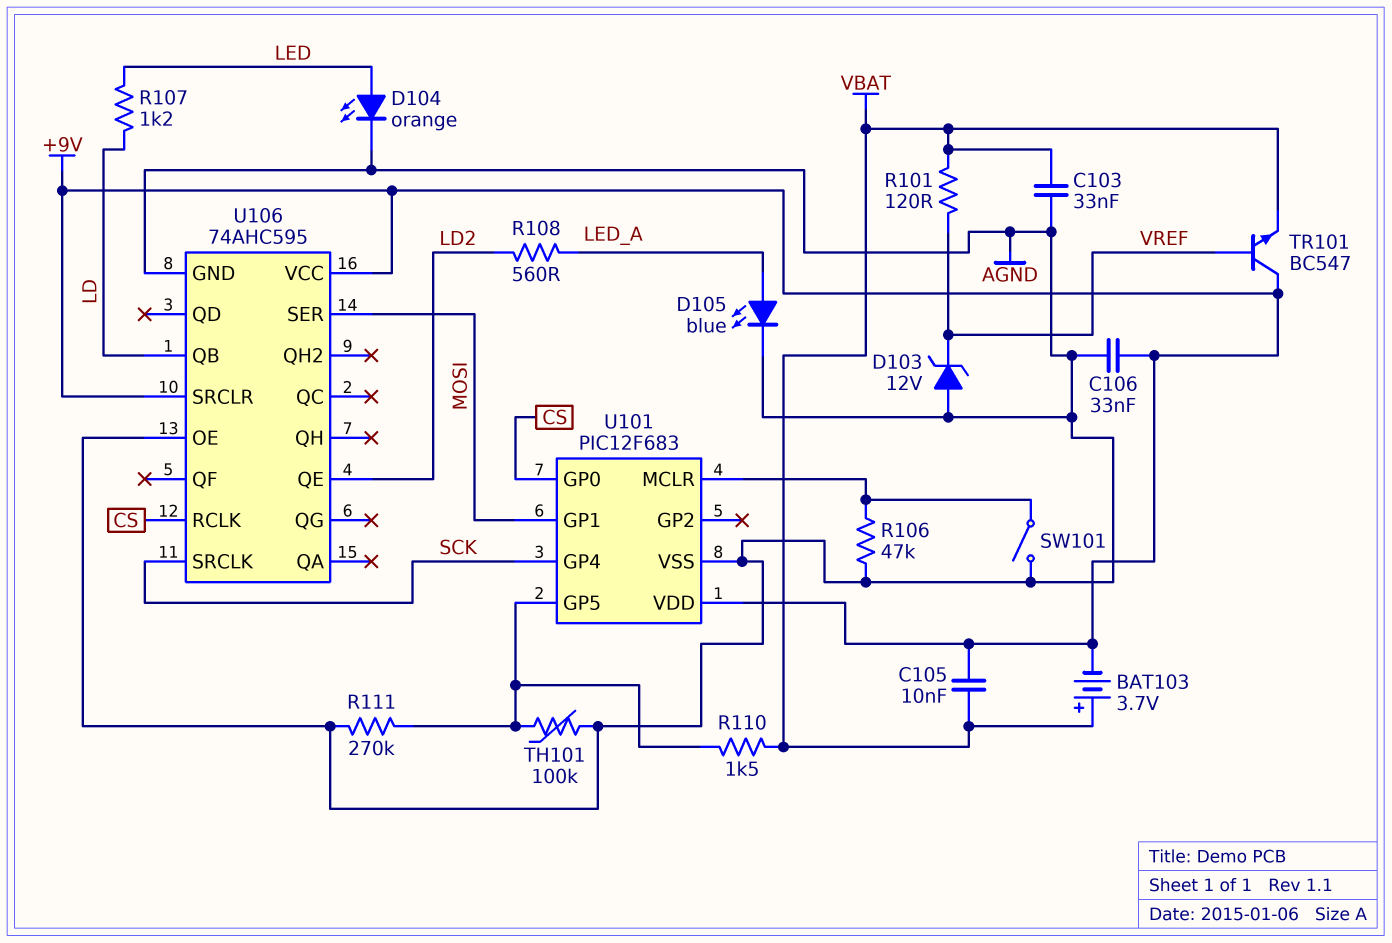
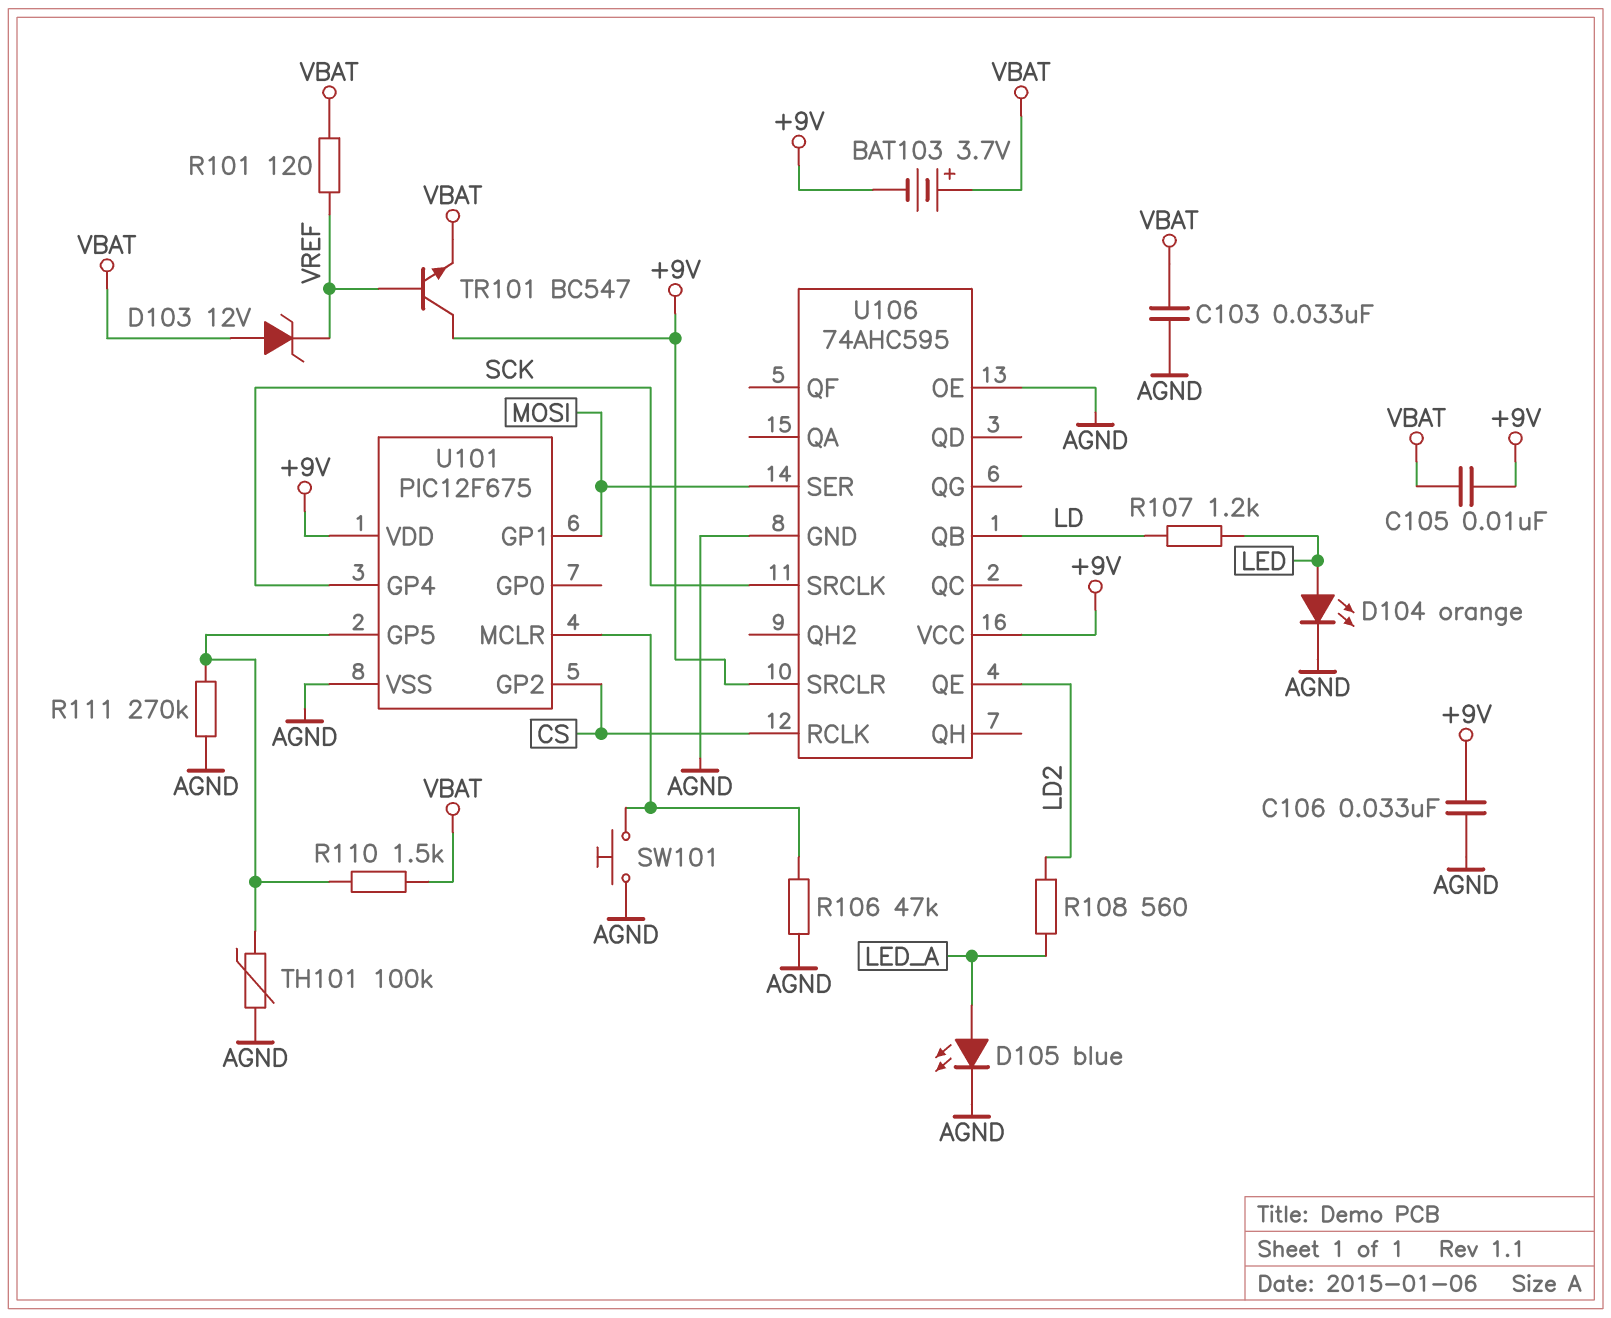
D103: zener 12V (A AGND, K VREF) -> zener 12V (A VBAT, K VREF)
SW101: switch (AGND, U101/MCLR) -> button (AGND, U101/MCLR)
U101: PIC12F683 -> PIC12F675
U101 pin GP0: CS -> none
U101 pin GP2: none -> CS

